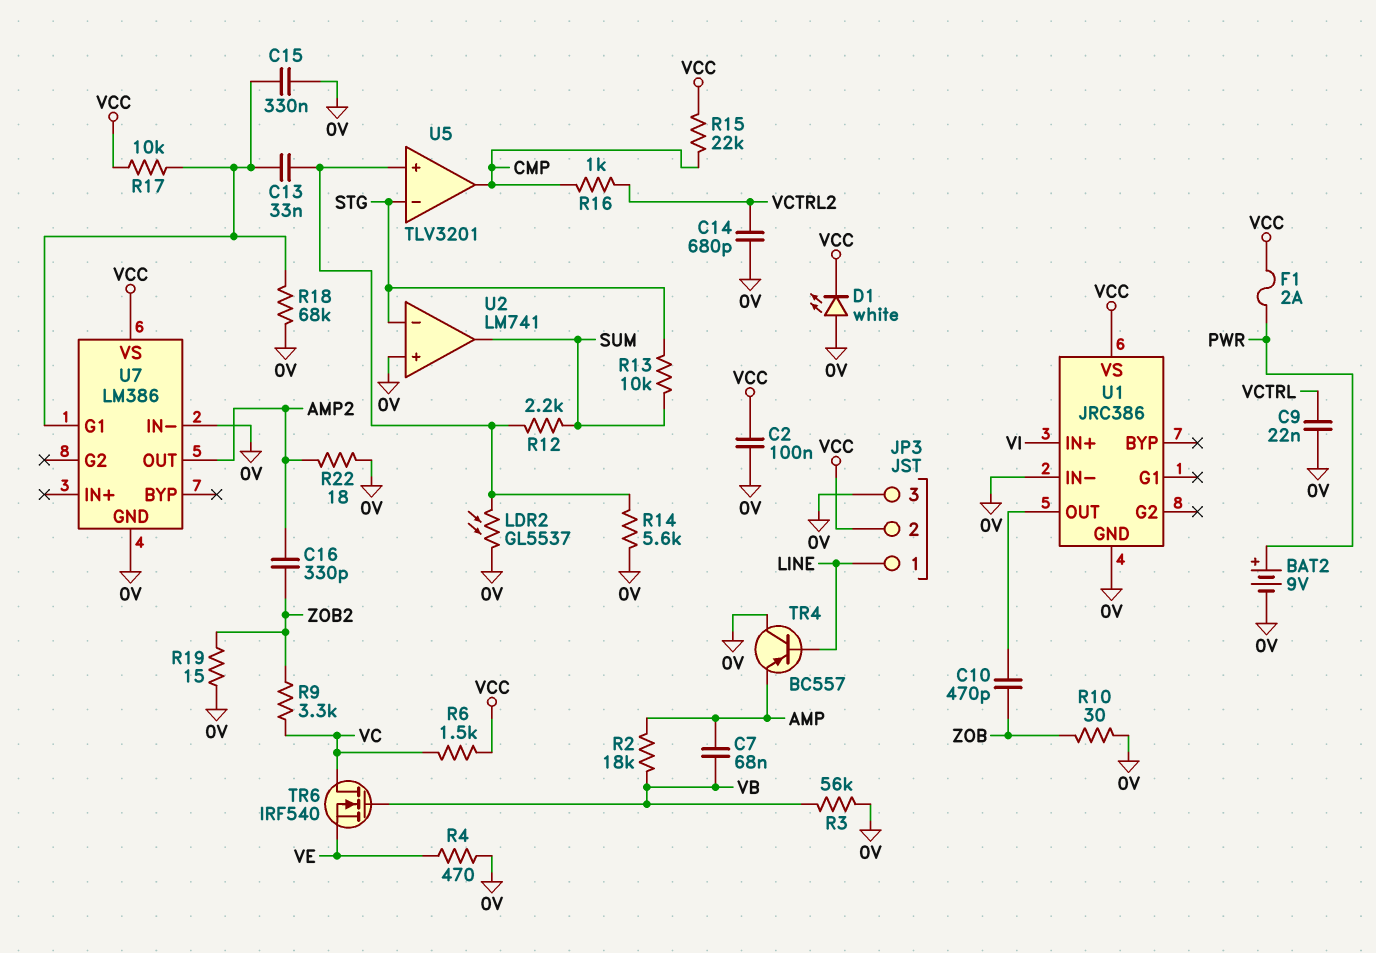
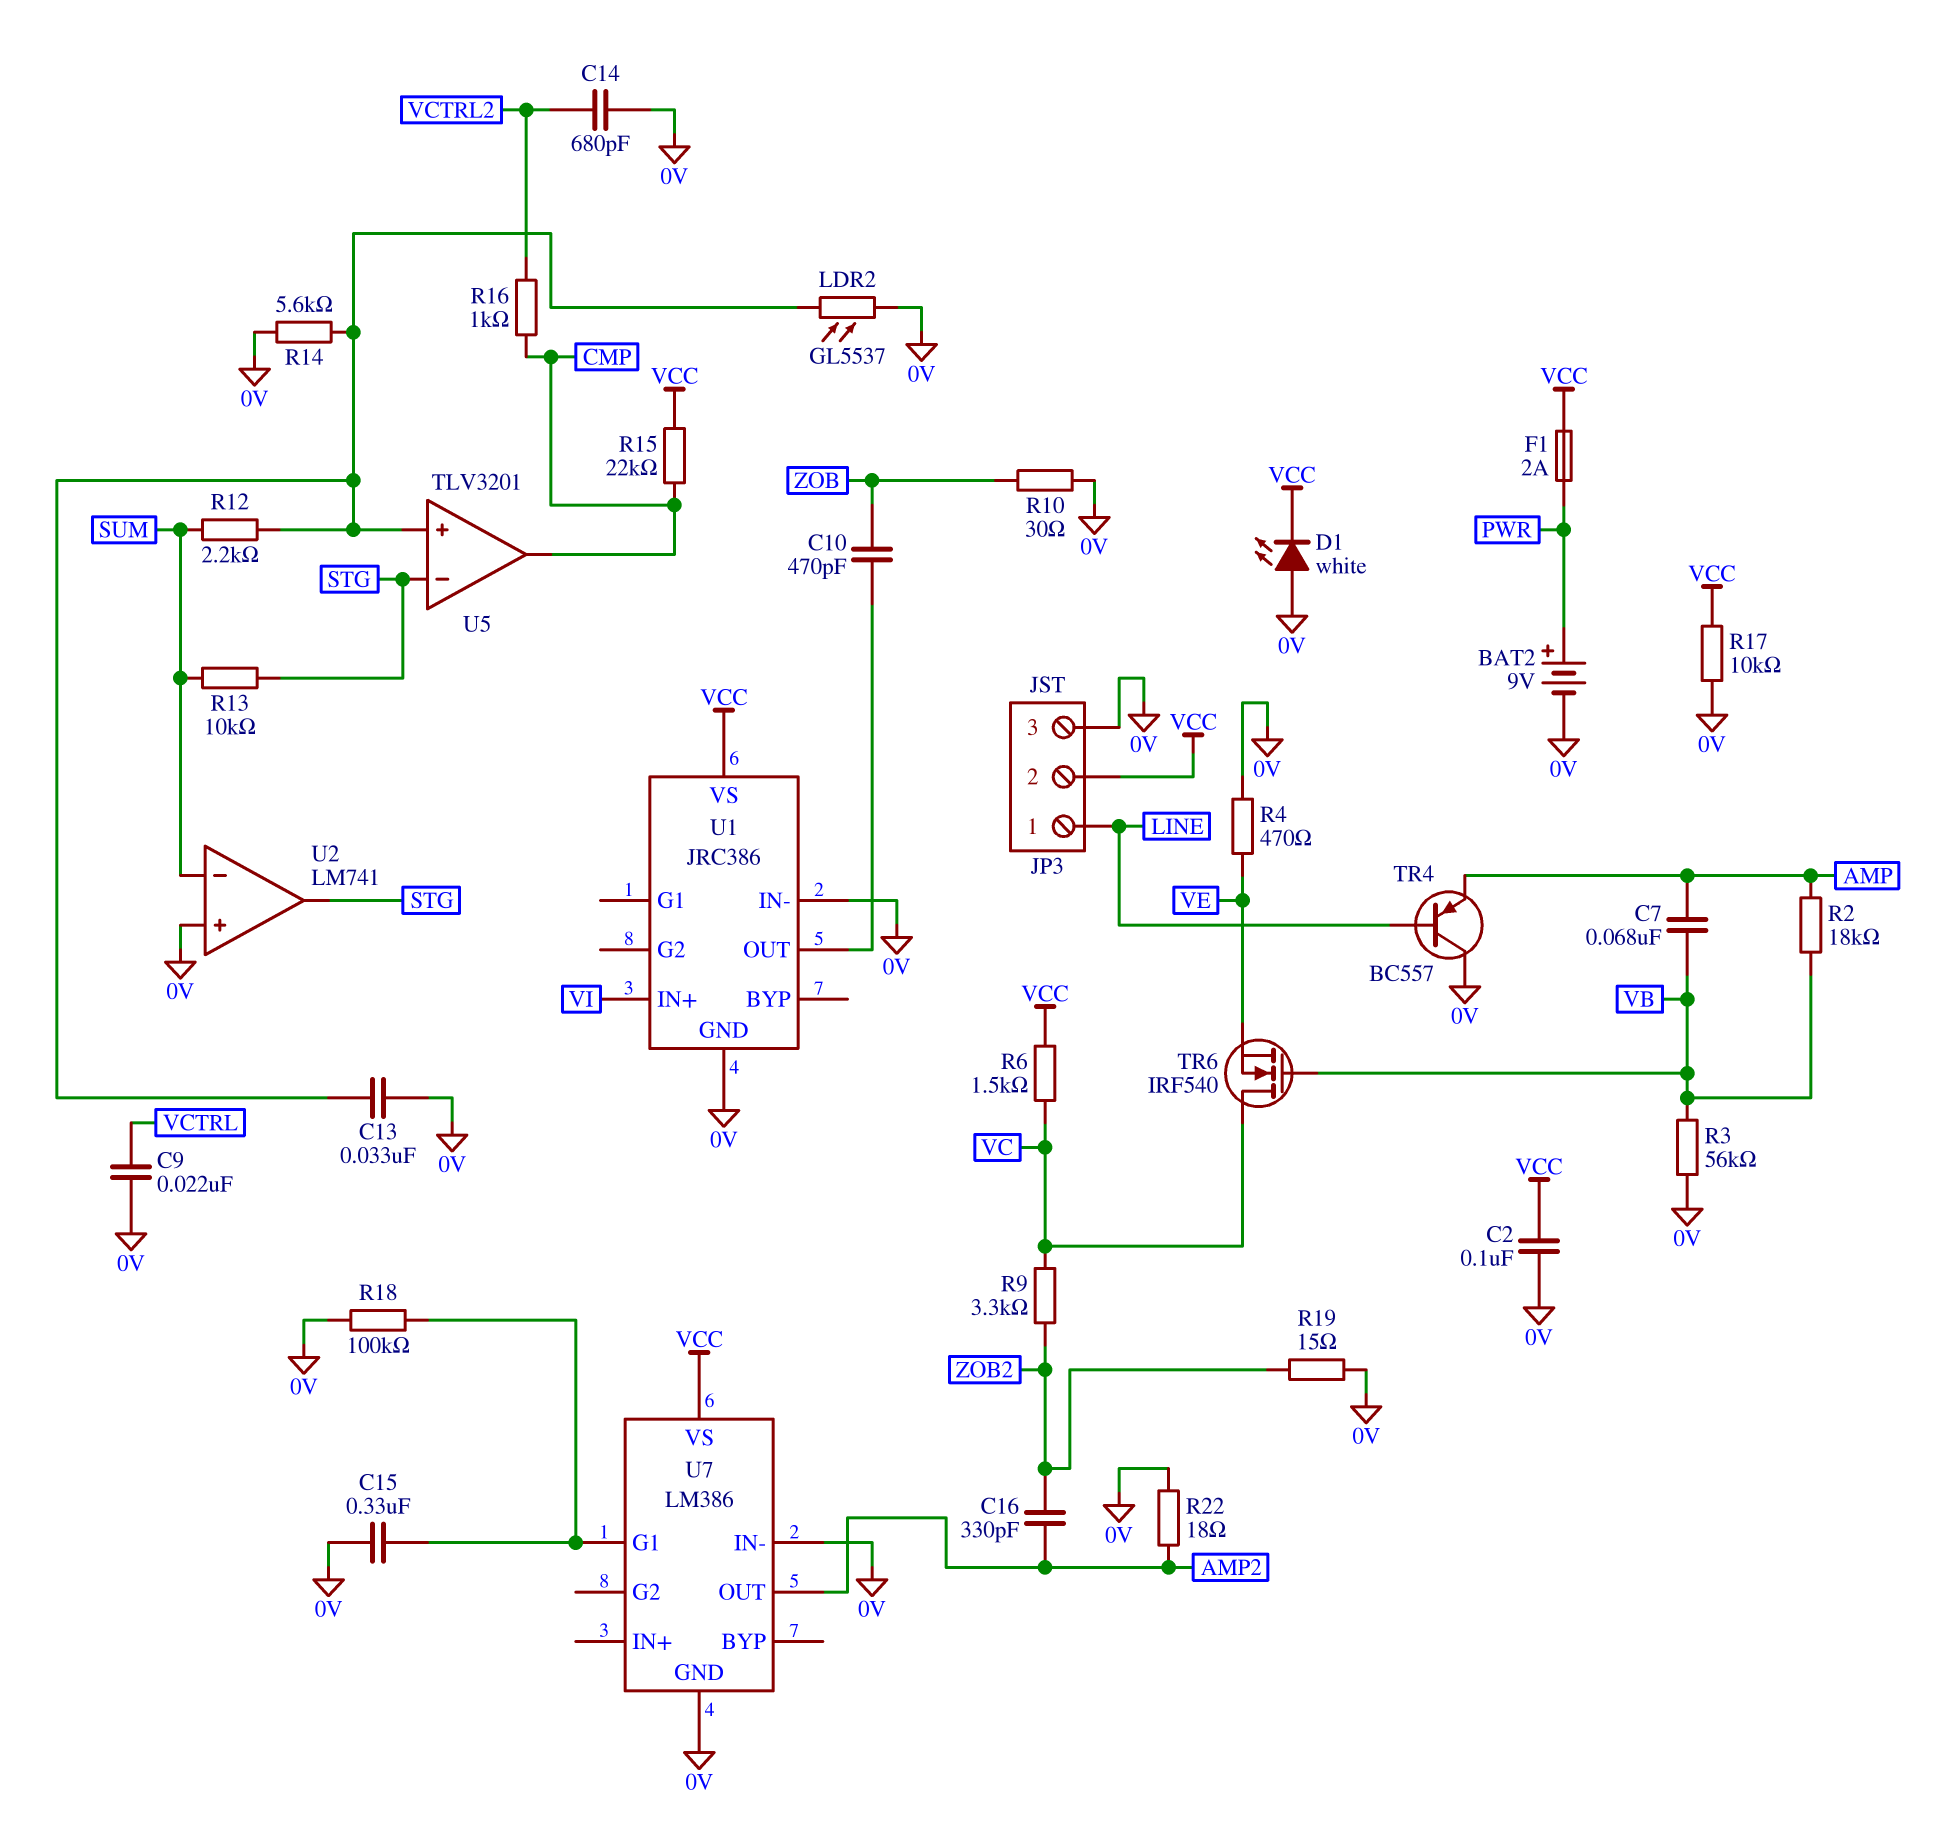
C13: 33nF (U5/in+, U7/G1) -> 33nF (0V, U5/in+)
R17: 10k (U7/G1, VCC) -> 10k (0V, VCC)
R18: 68k (0V, U7/G1) -> 100k (0V, U7/G1)
U2 pin in-: STG -> SUM
U2 pin out: SUM -> STG

